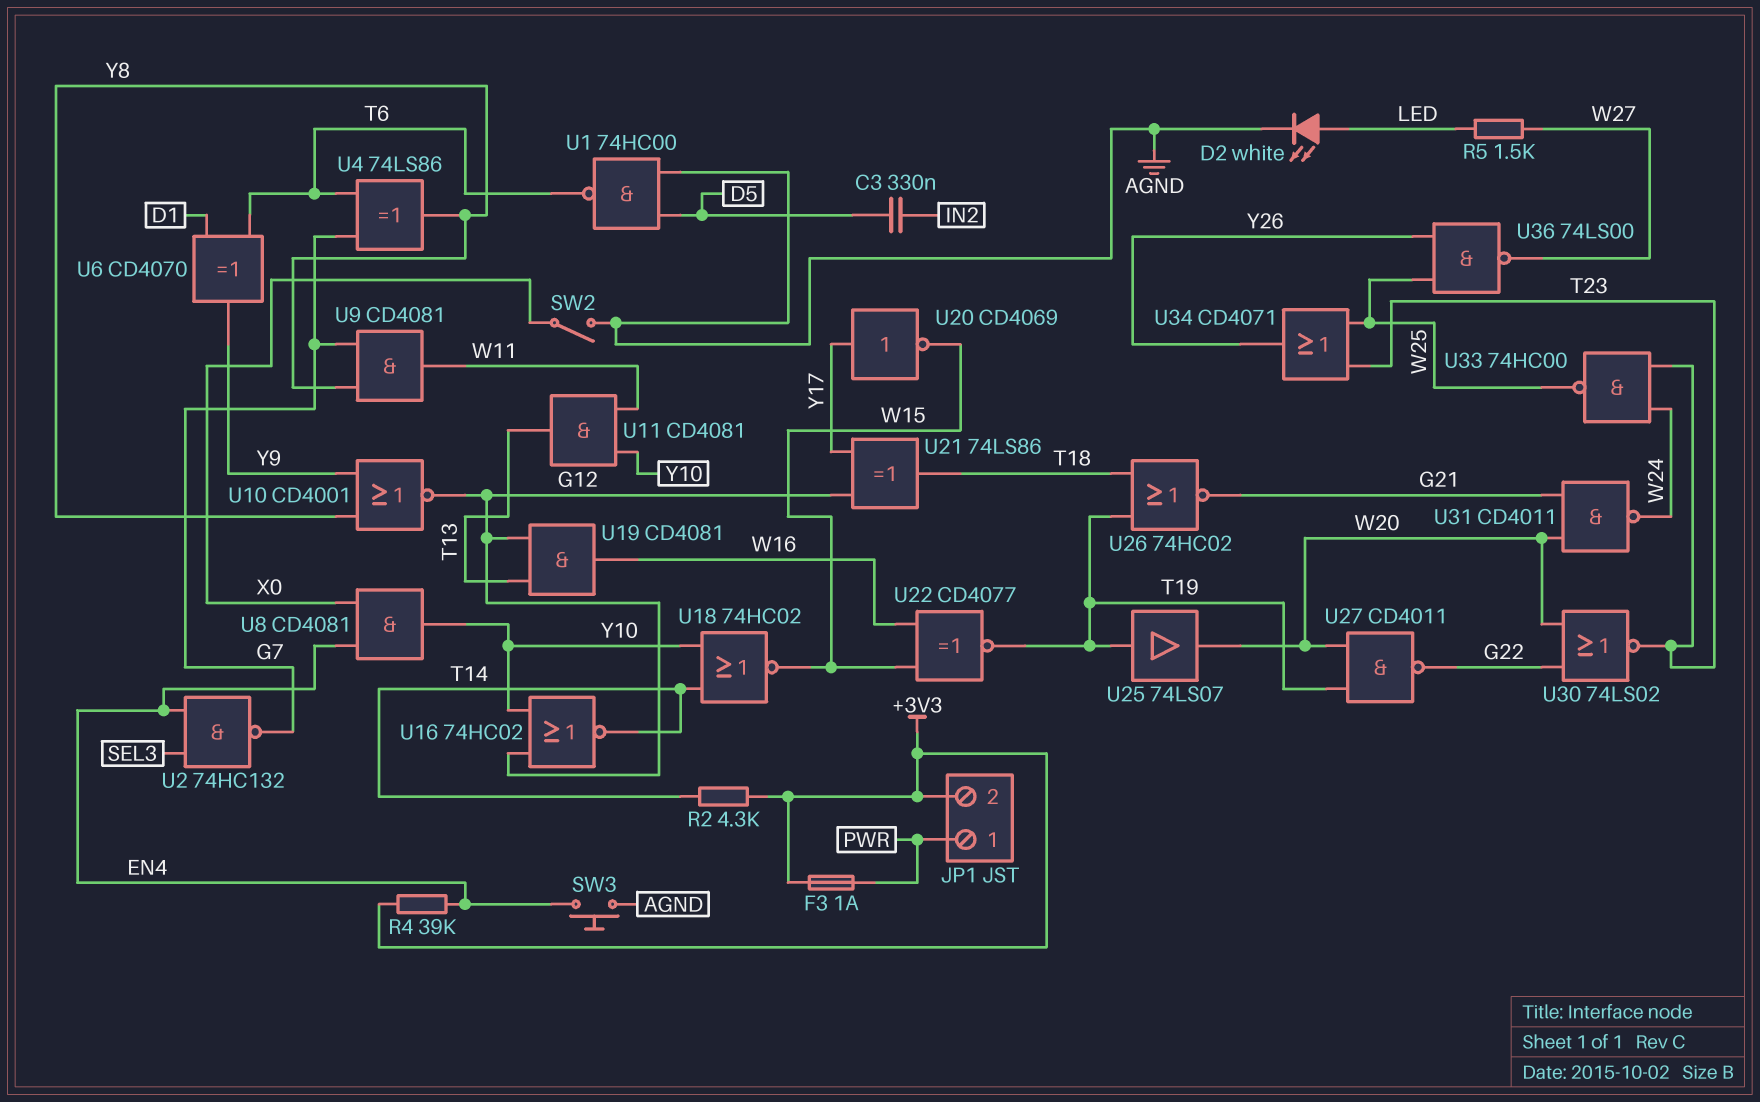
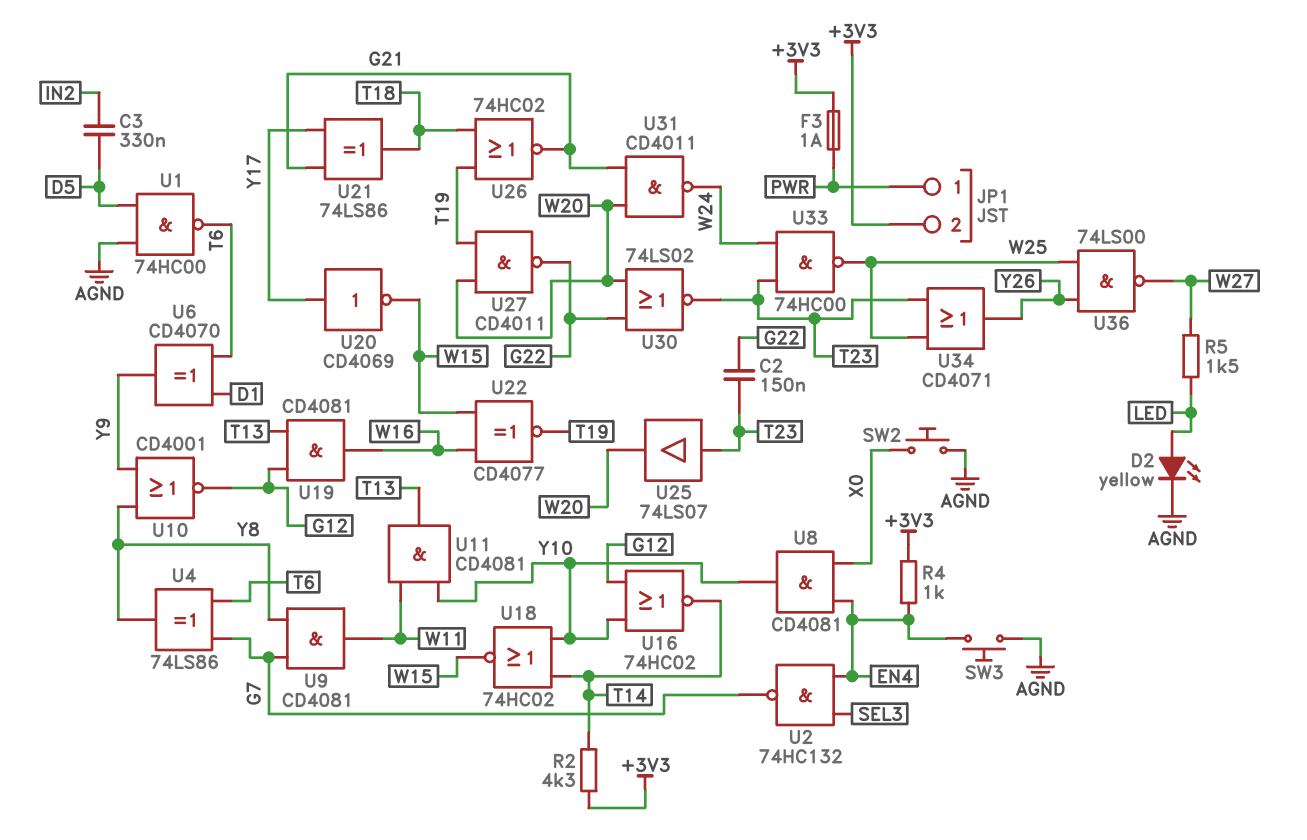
C2: none -> 150nF (G22, T23)
D2: LED white (A LED, K AGND) -> LED yellow (A LED, K AGND)
R4: 39k (+3V3, EN4) -> 1k (+3V3, EN4)
SW2: switch (AGND, X0) -> button (AGND, X0)
U21: XOR 74LS86 (in G12, in Y17, out T18) -> XOR 74LS86 (in G21, in Y17, out T18)
U25: buffer 74LS07 (in T19, out W20) -> buffer 74LS07 (in T23, out W20)

